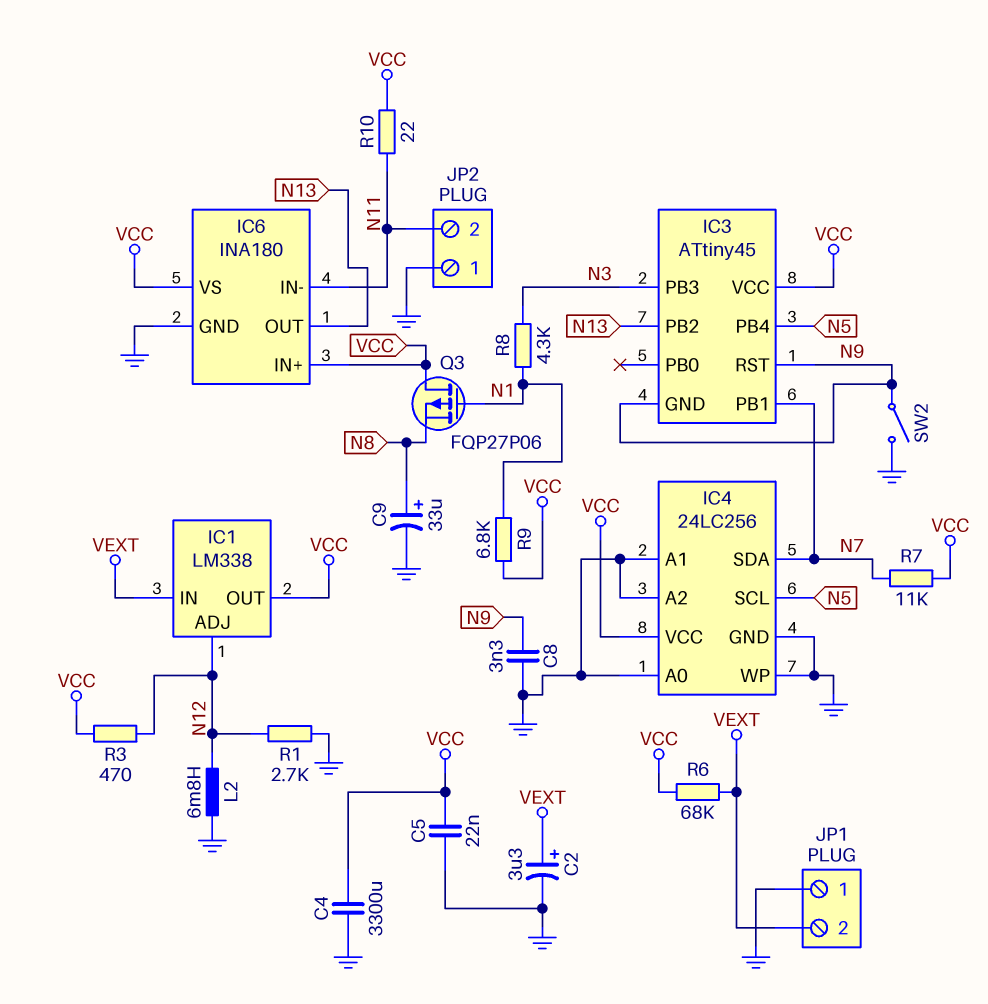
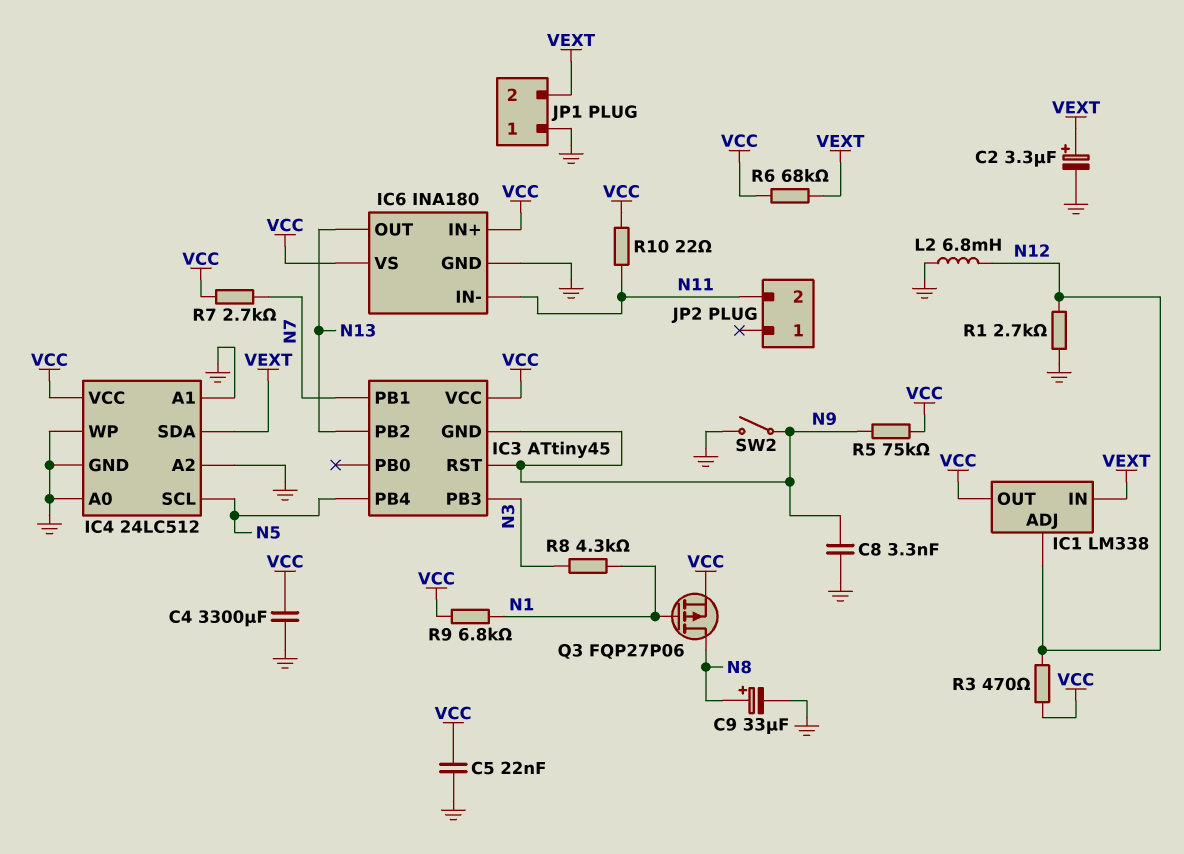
IC4: 24LC256 -> 24LC512
IC4 pin SDA: N7 -> VEXT
JP2 pin 1: GND -> none
Q3: PMOS FQP27P06 (G N1, D VCC, S N8) -> PMOS FQP27P06 (G N1, D N8, S VCC)
R5: none -> 75k (N9, VCC)
R7: 11k (N7, VCC) -> 2.7k (N7, VCC)

